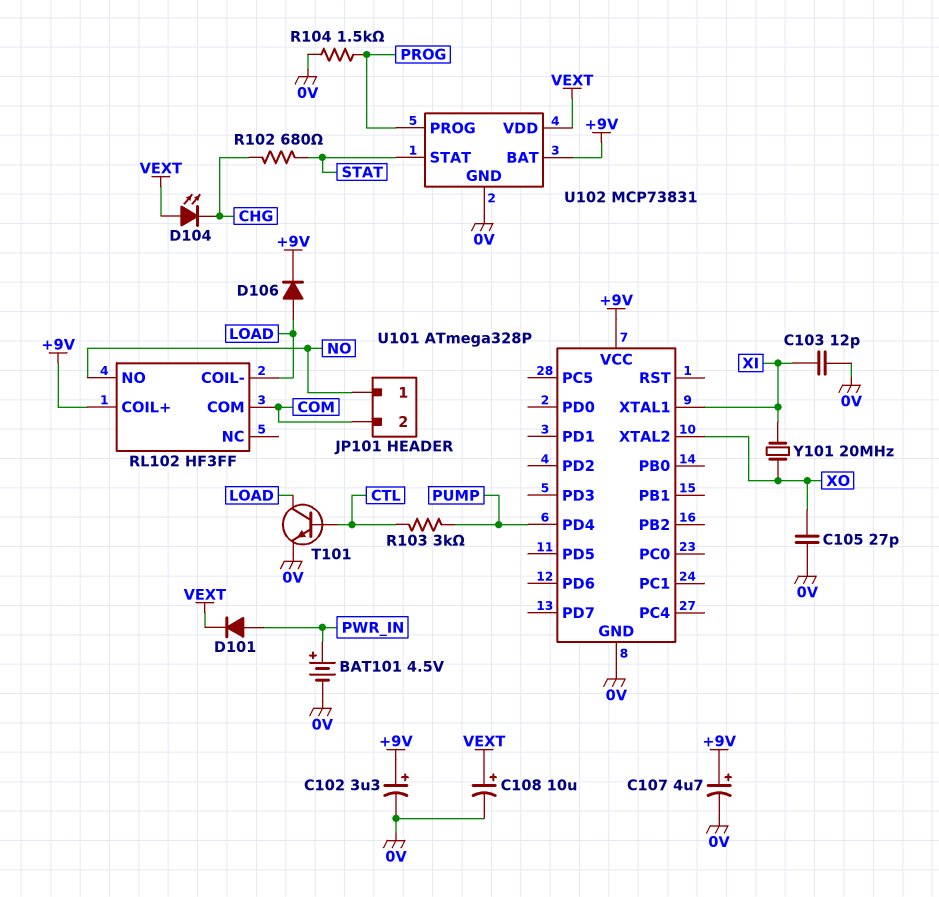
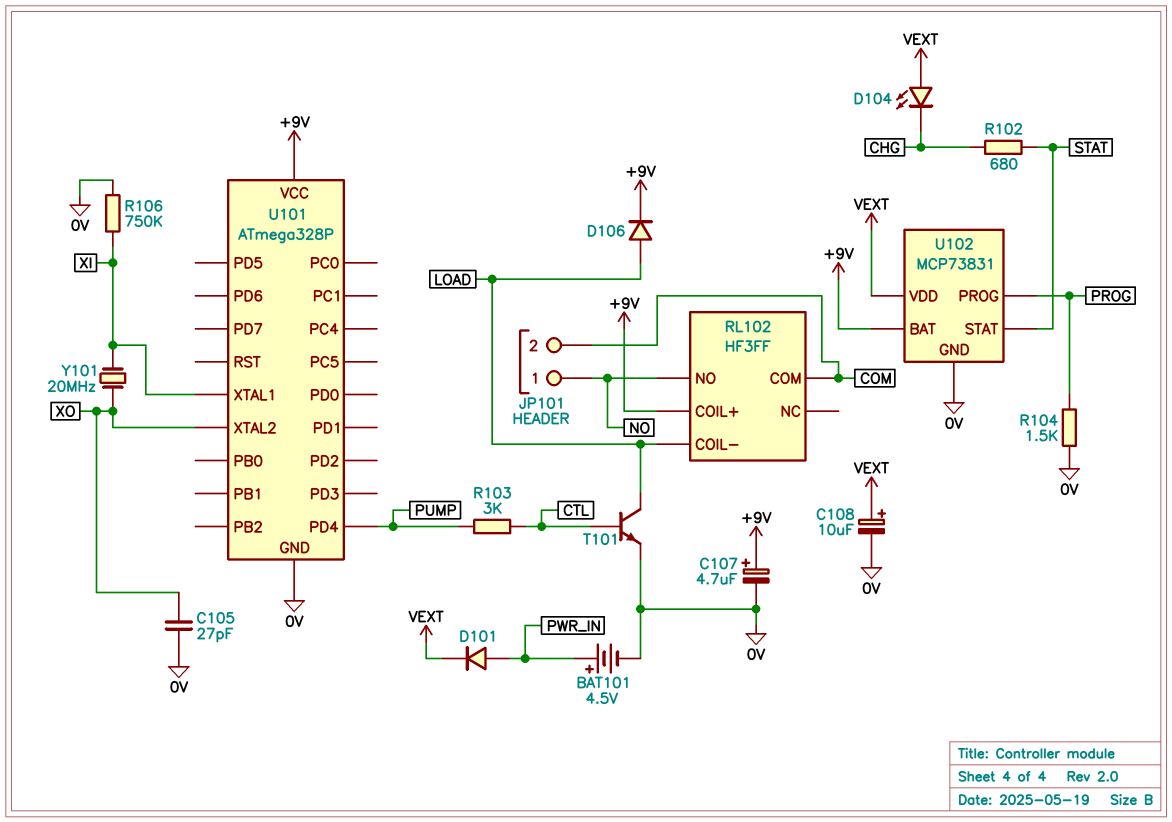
C102: 3.3uF (plus +9V, minus 0V) -> none
C103: 12pF (0V, XI) -> none
R106: none -> 750k (0V, XI)

